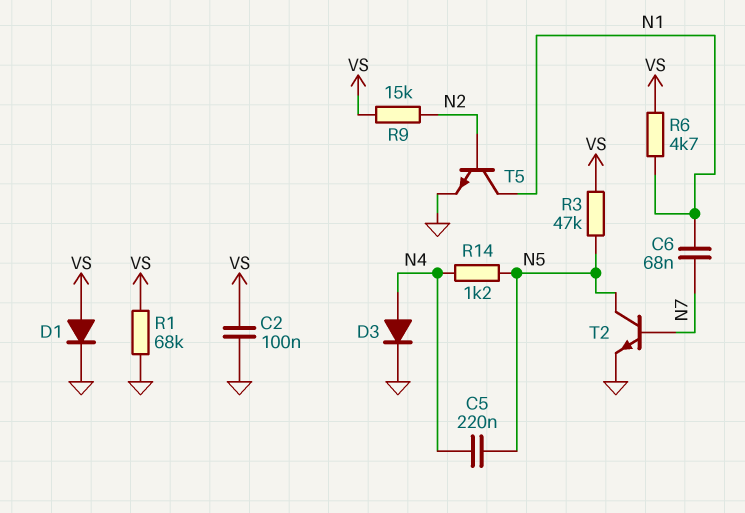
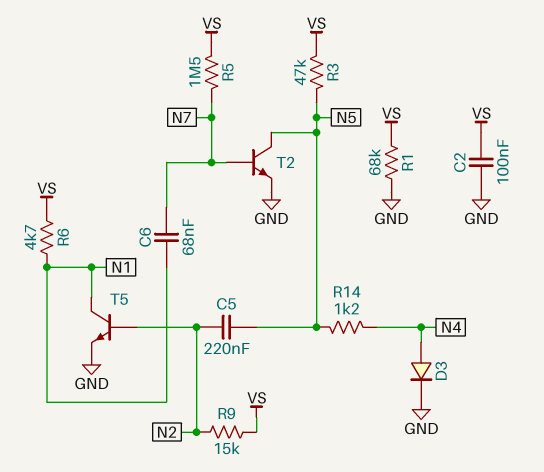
C5: 220nF (N4, N5) -> 220nF (N2, N5)
D1: diode (A VS, K GND) -> none
R5: none -> 1.5M (N7, VS)

